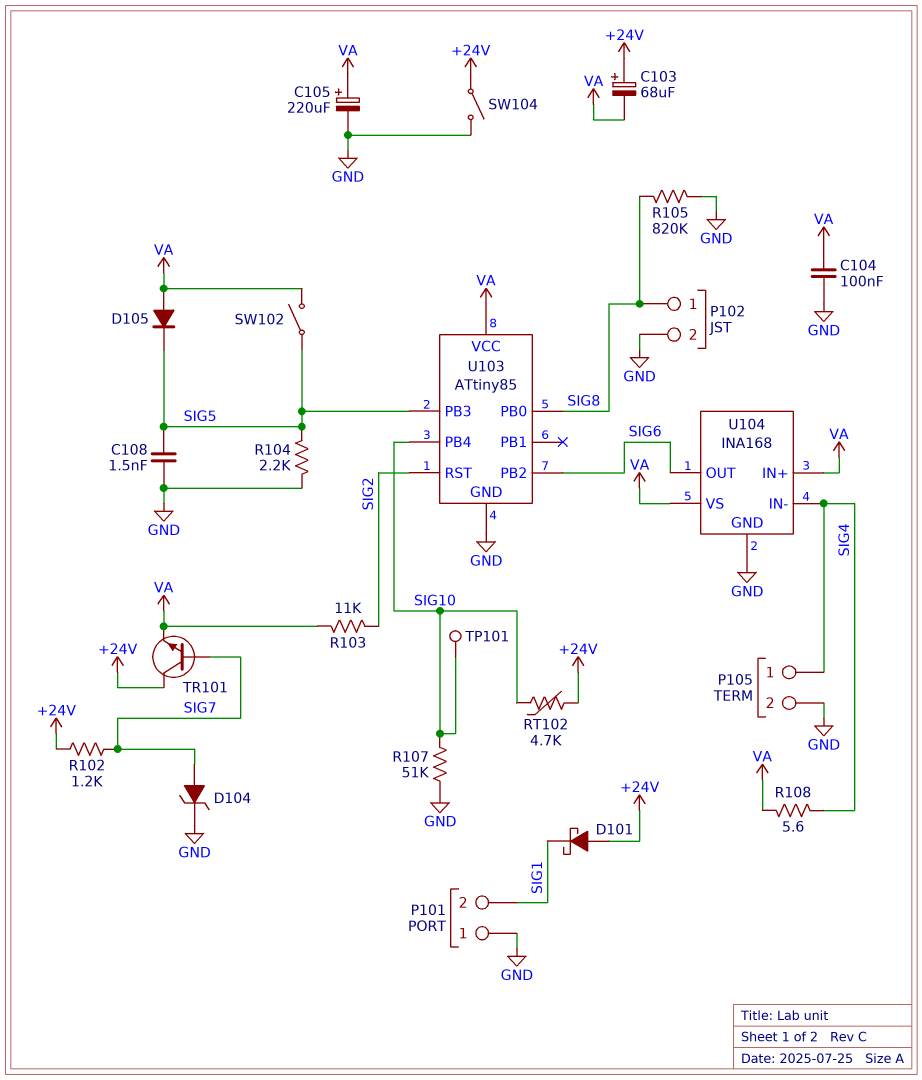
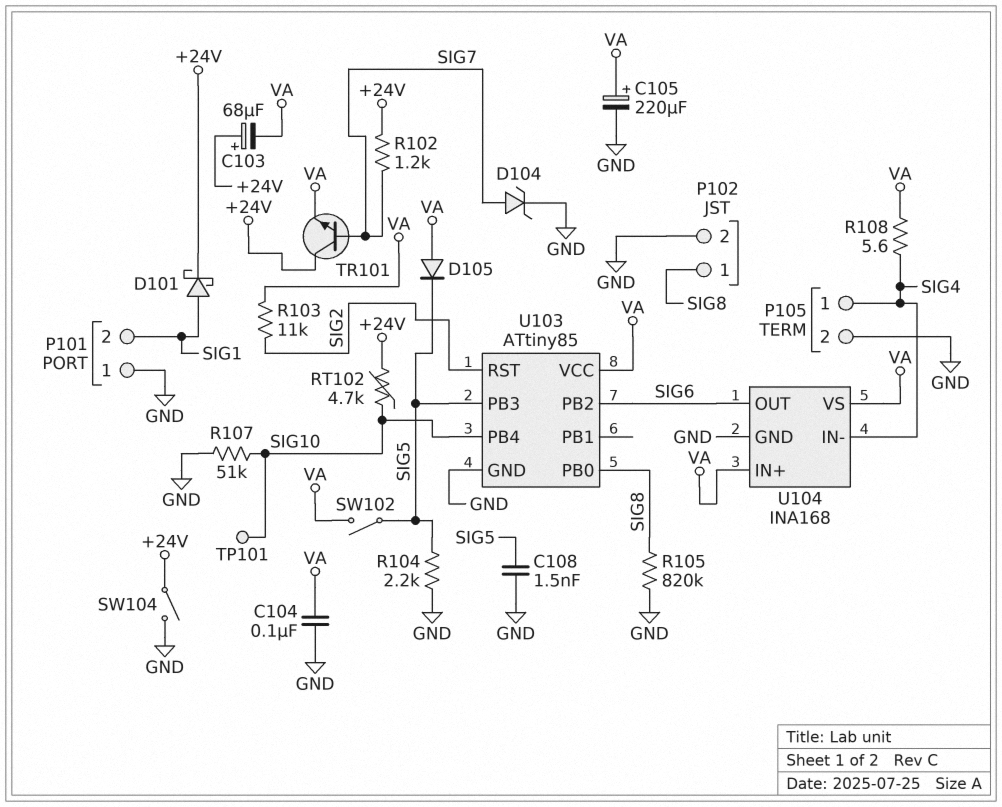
D101: schottky (A +24V, K SIG1) -> schottky (A SIG1, K +24V)

